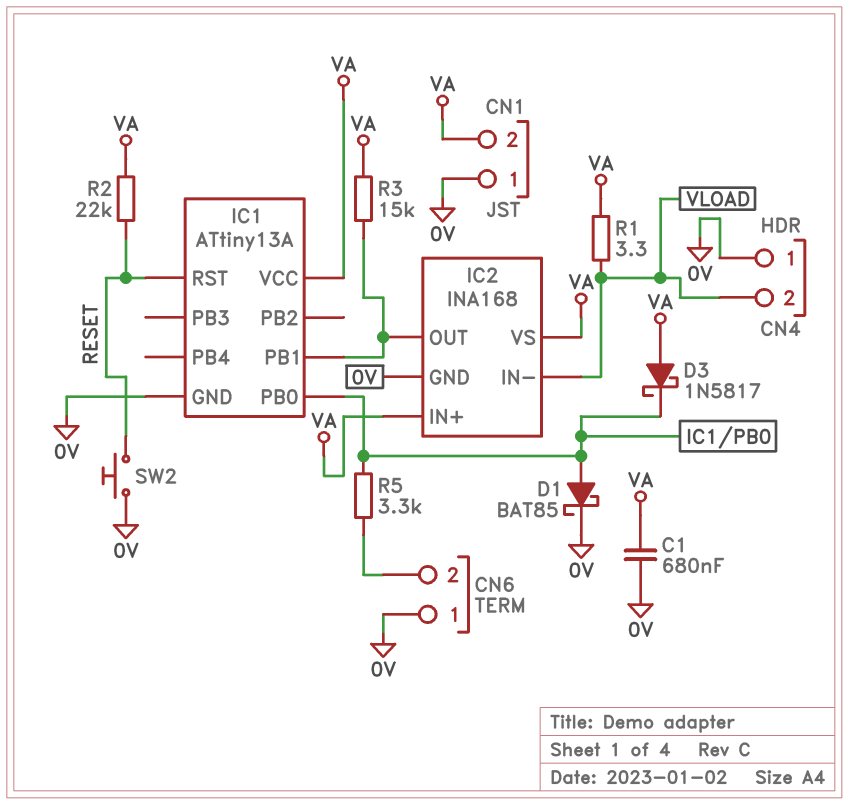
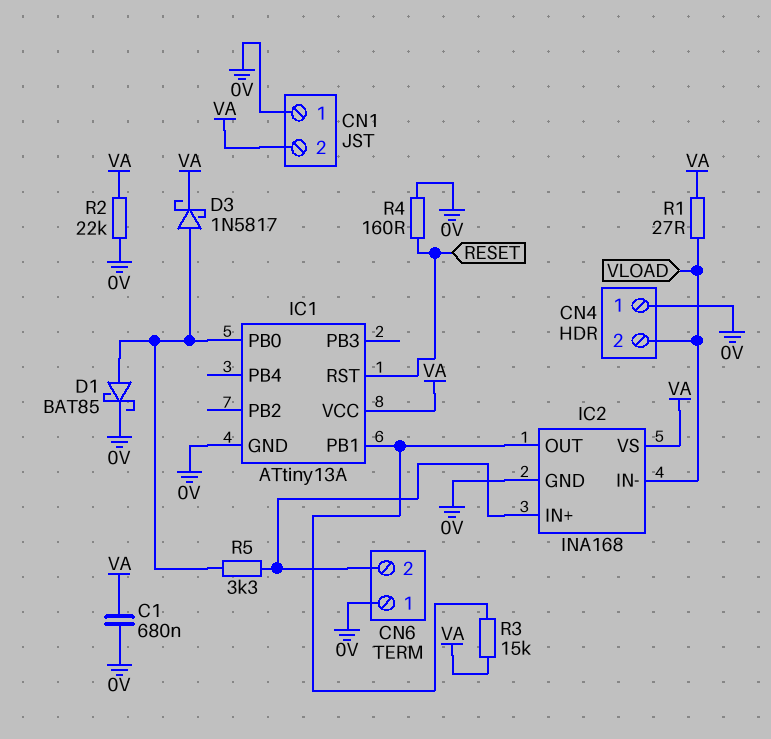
D3: schottky 1N5817 (A VA, K IC1/PB0) -> schottky 1N5817 (A IC1/PB0, K VA)
IC2 pin IN+: VA -> CN6/2
R1: 3.3 (VA, VLOAD) -> 27 (VA, VLOAD)
R2: 22k (RESET, VA) -> 22k (0V, VA)
R4: none -> 160 (0V, RESET)
SW2: button (0V, RESET) -> none

